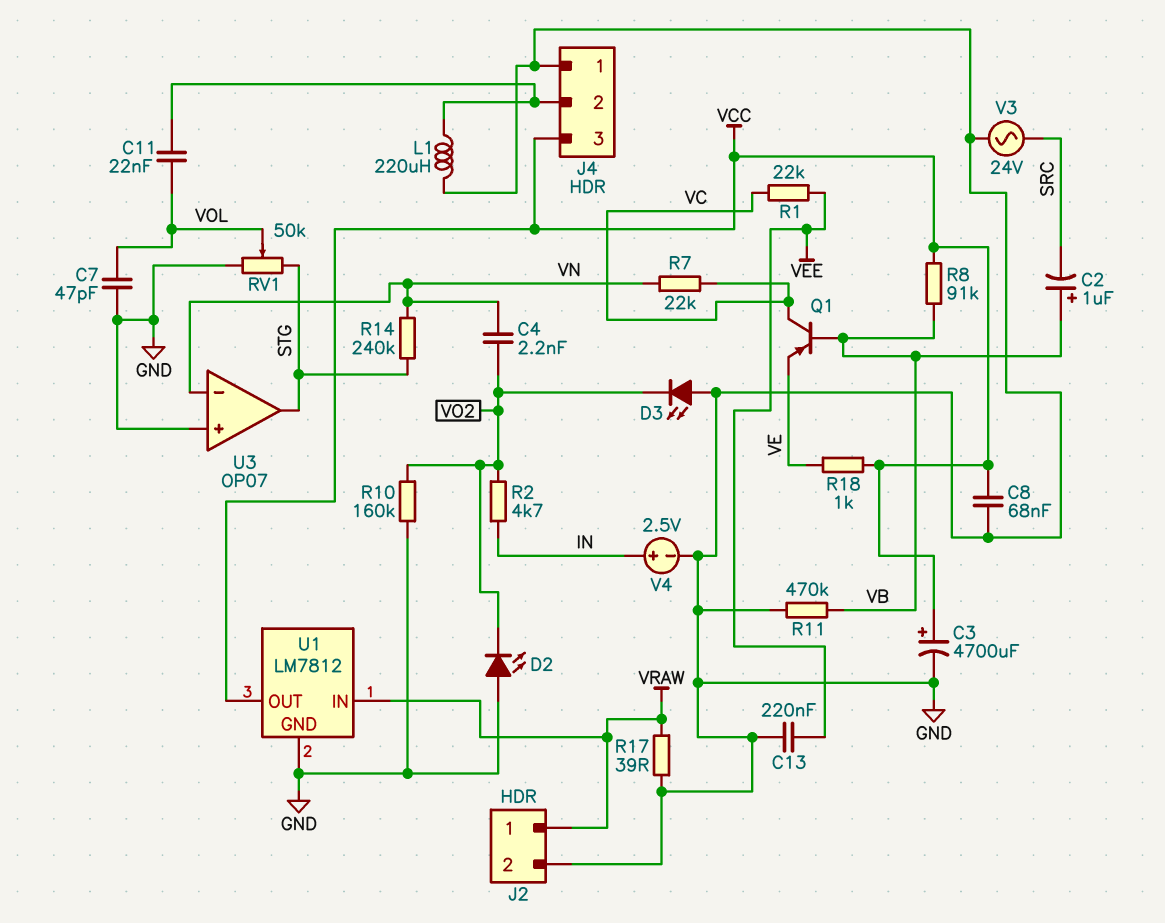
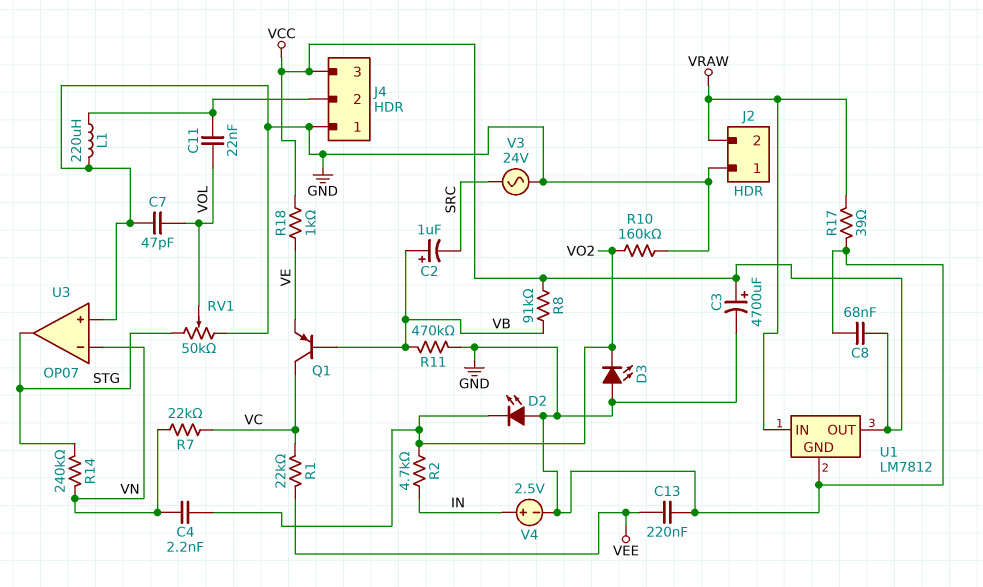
J2 pin 1: VRAW -> GND
J2 pin 2: GND -> VRAW

